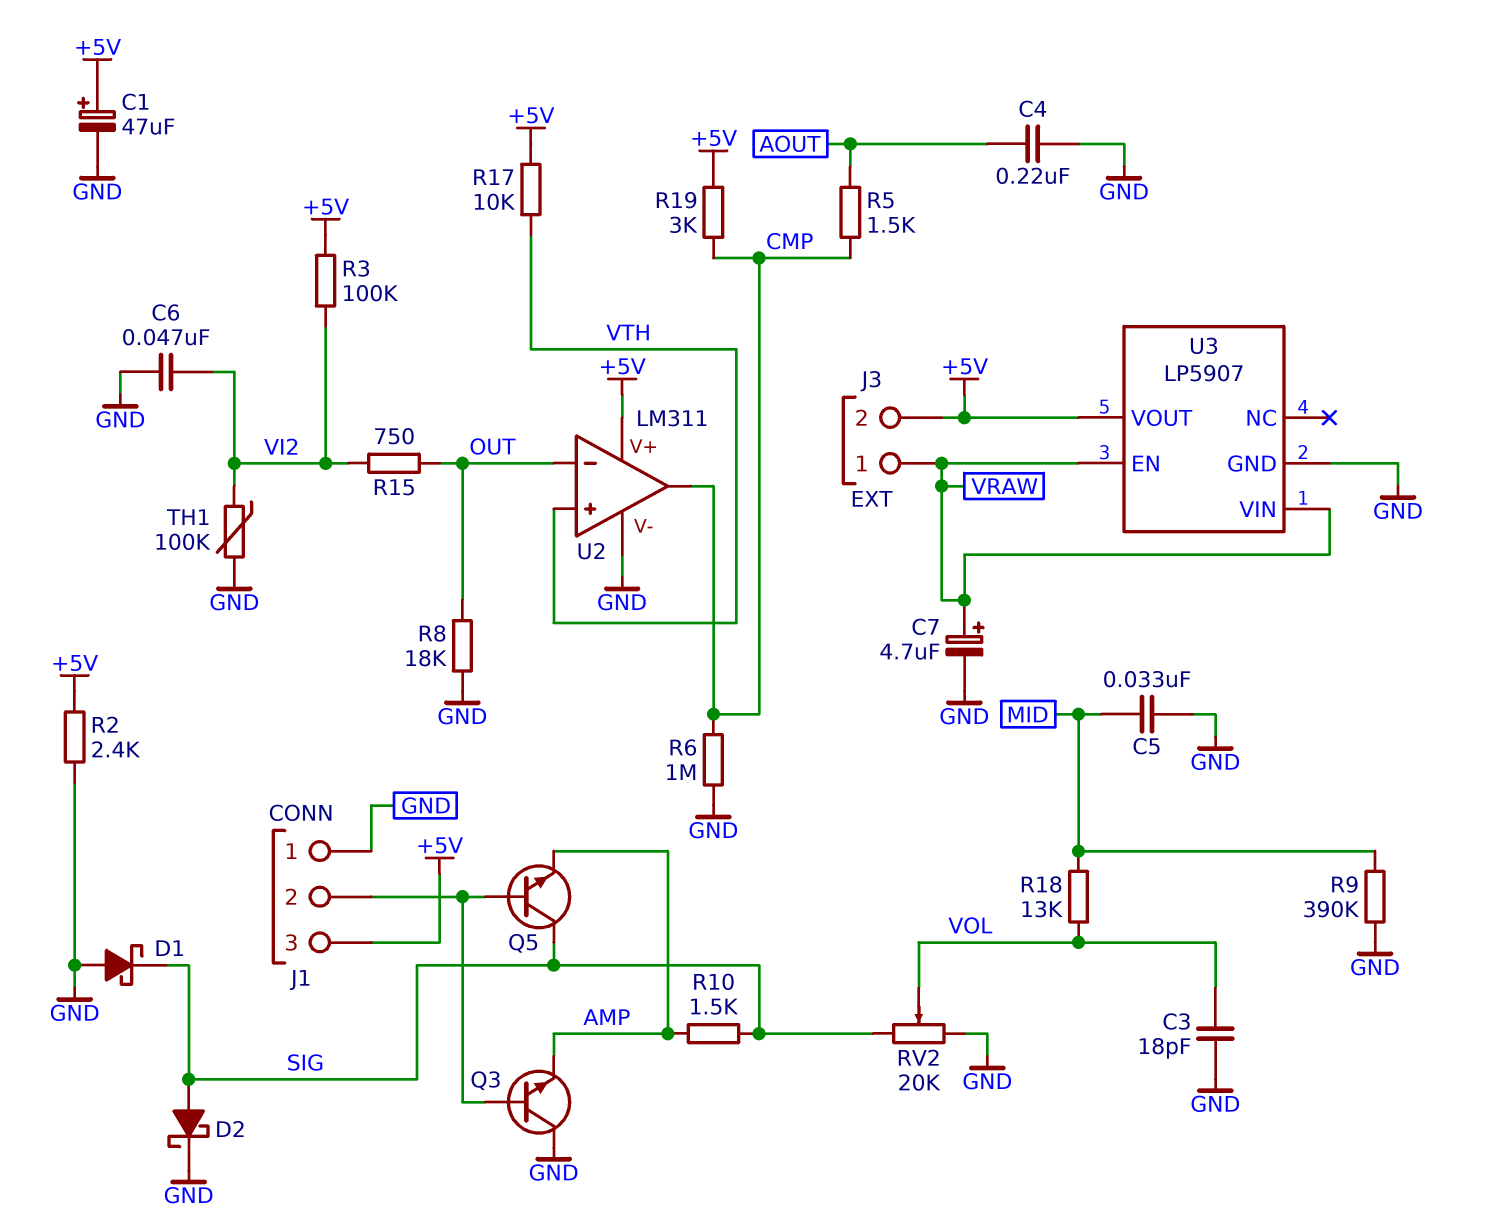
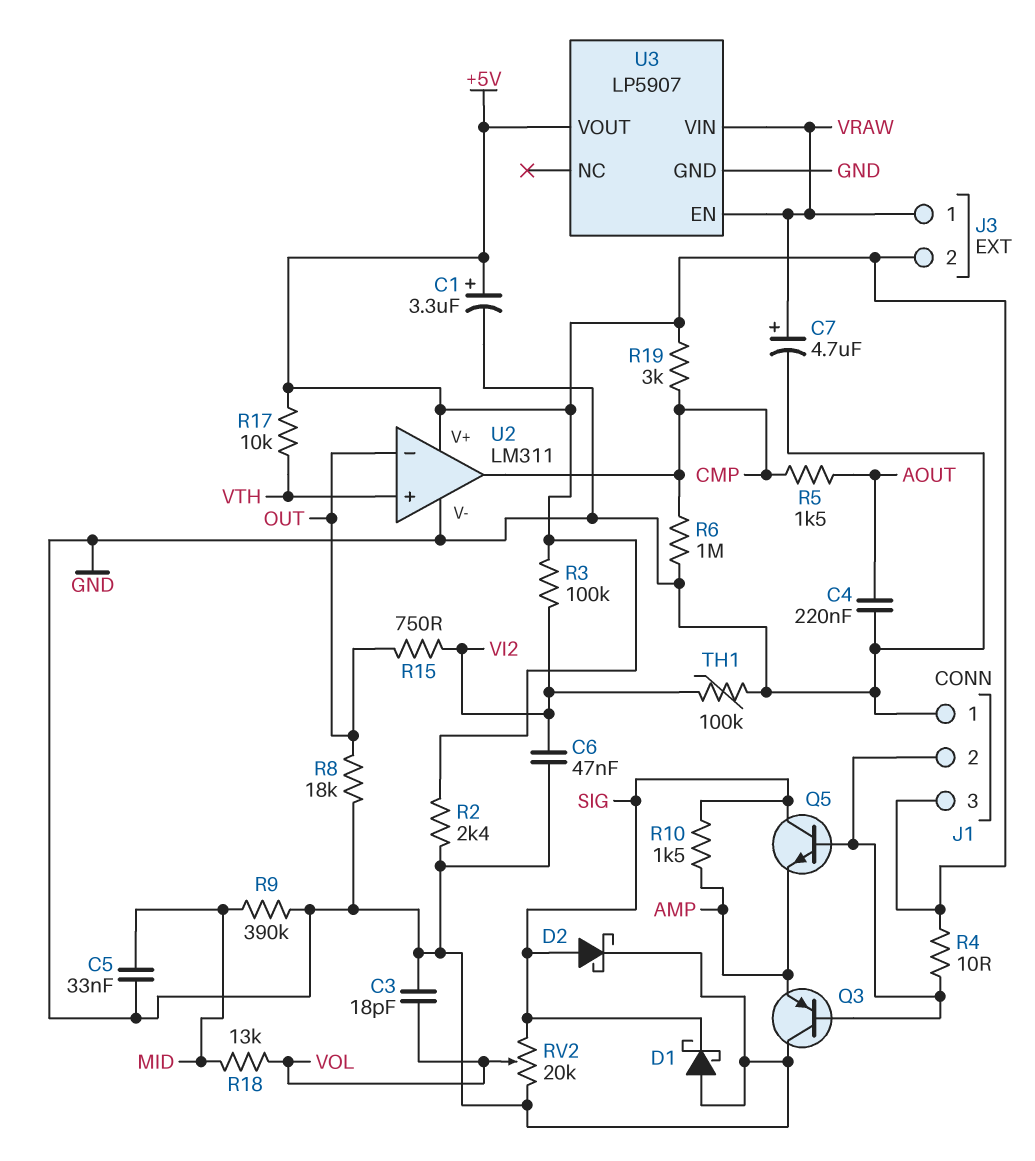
C1: 47uF (plus +5V, minus GND) -> 3.3uF (plus +5V, minus GND)
Q3: NPN (B J1/2, C GND, E AMP) -> PNP (B J1/2, C GND, E AMP)
R4: none -> 10 (+5V, J1/2)

